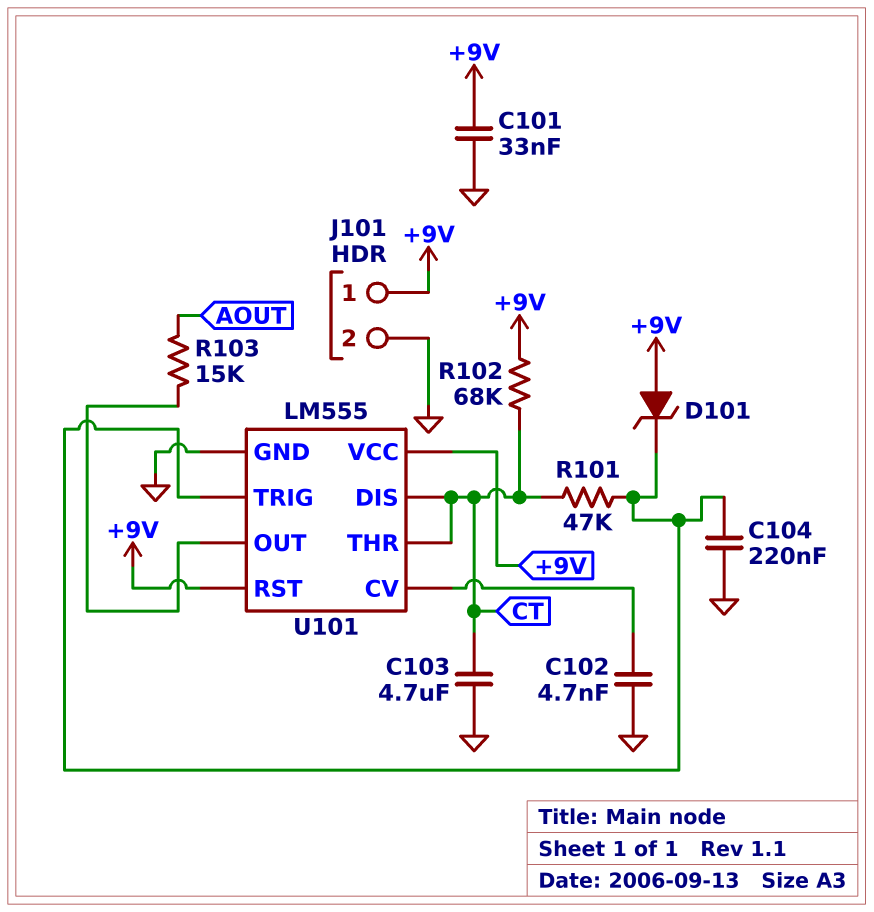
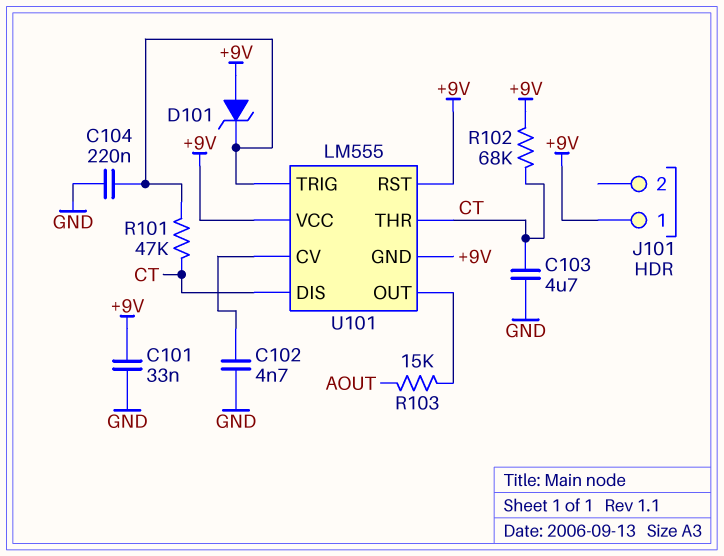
J101 pin 2: GND -> none
U101 pin GND: GND -> +9V

